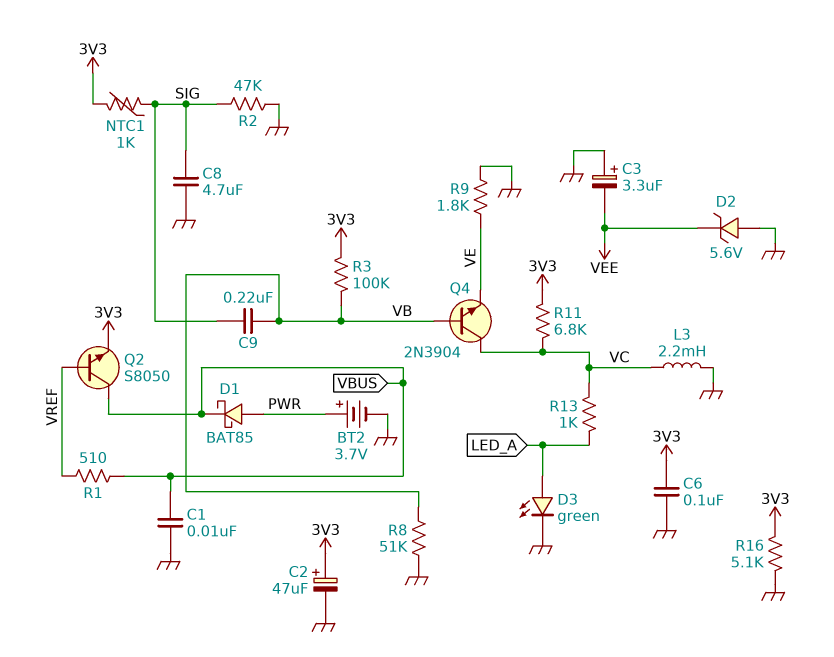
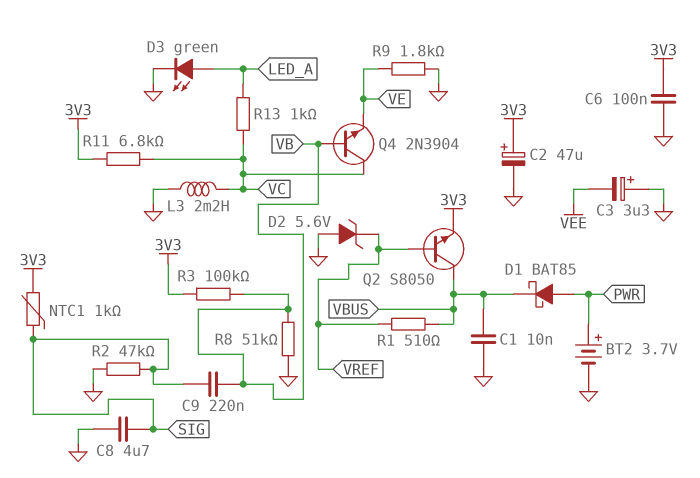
D2: zener 5.6V (A GND, K VEE) -> zener 5.6V (A GND, K VREF)
R16: 5.1k (3V3, GND) -> none

